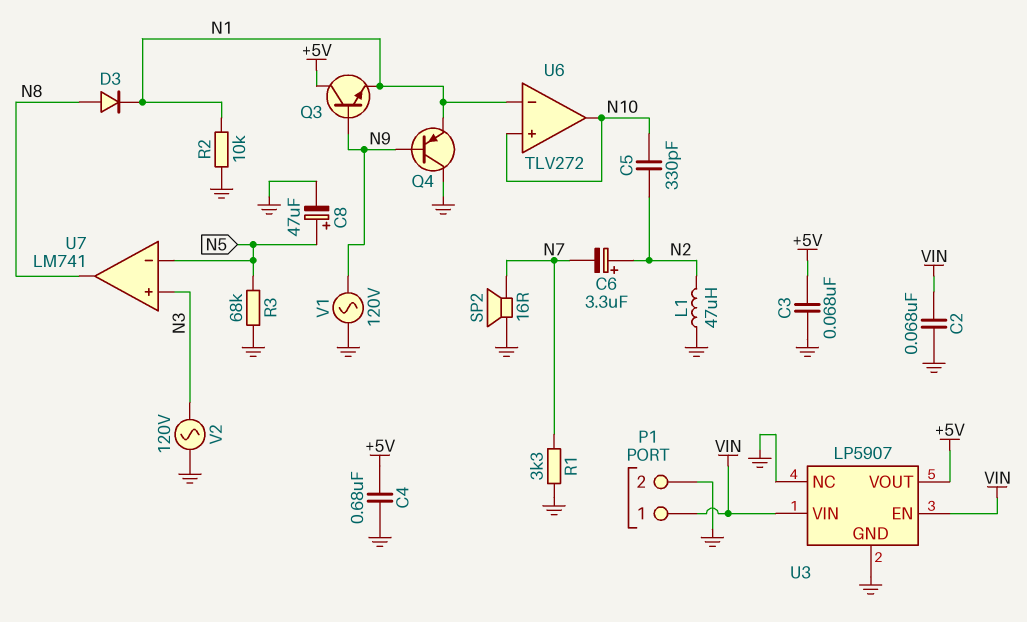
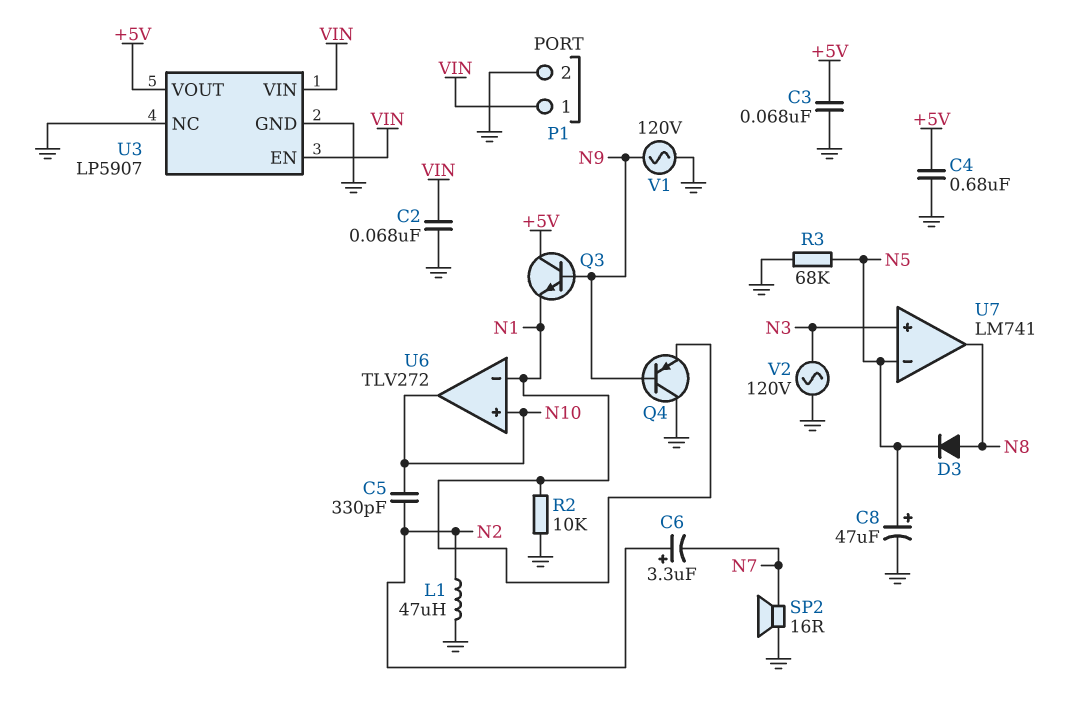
D3: diode (A N8, K N1) -> diode (A N8, K N5)
R1: 3.3k (GND, N7) -> none

